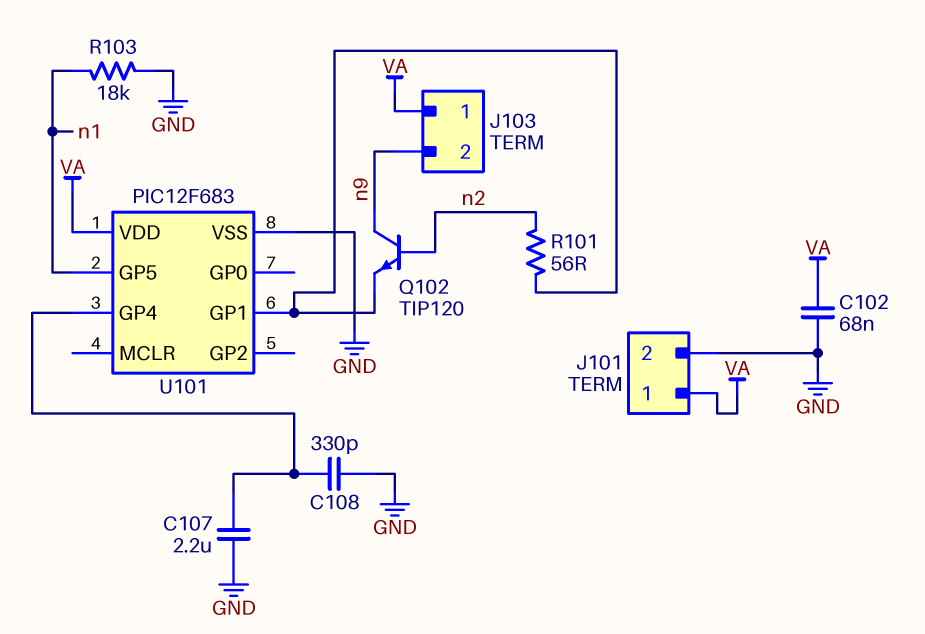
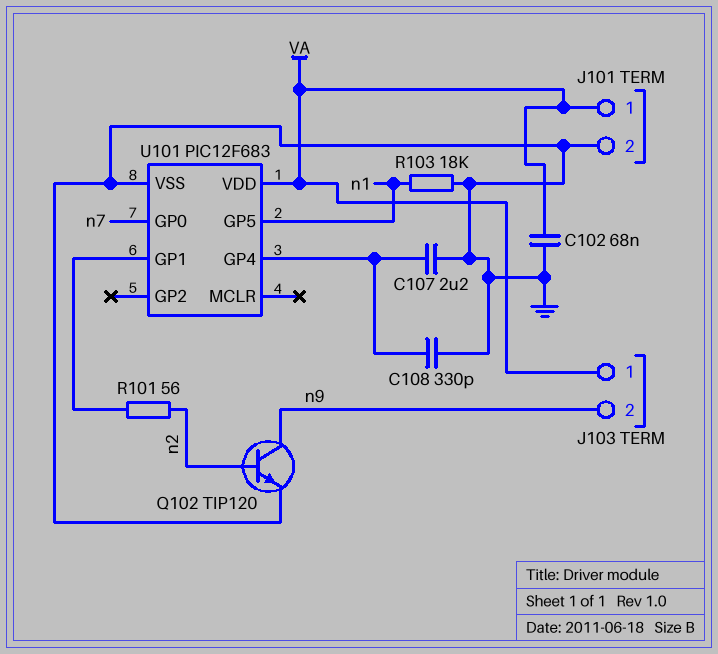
Q102: NPN TIP120 (B n2, C n9, E U101/GP1) -> NPN TIP120 (B n2, C n9, E GND)
U101 pin GP0: none -> n7

